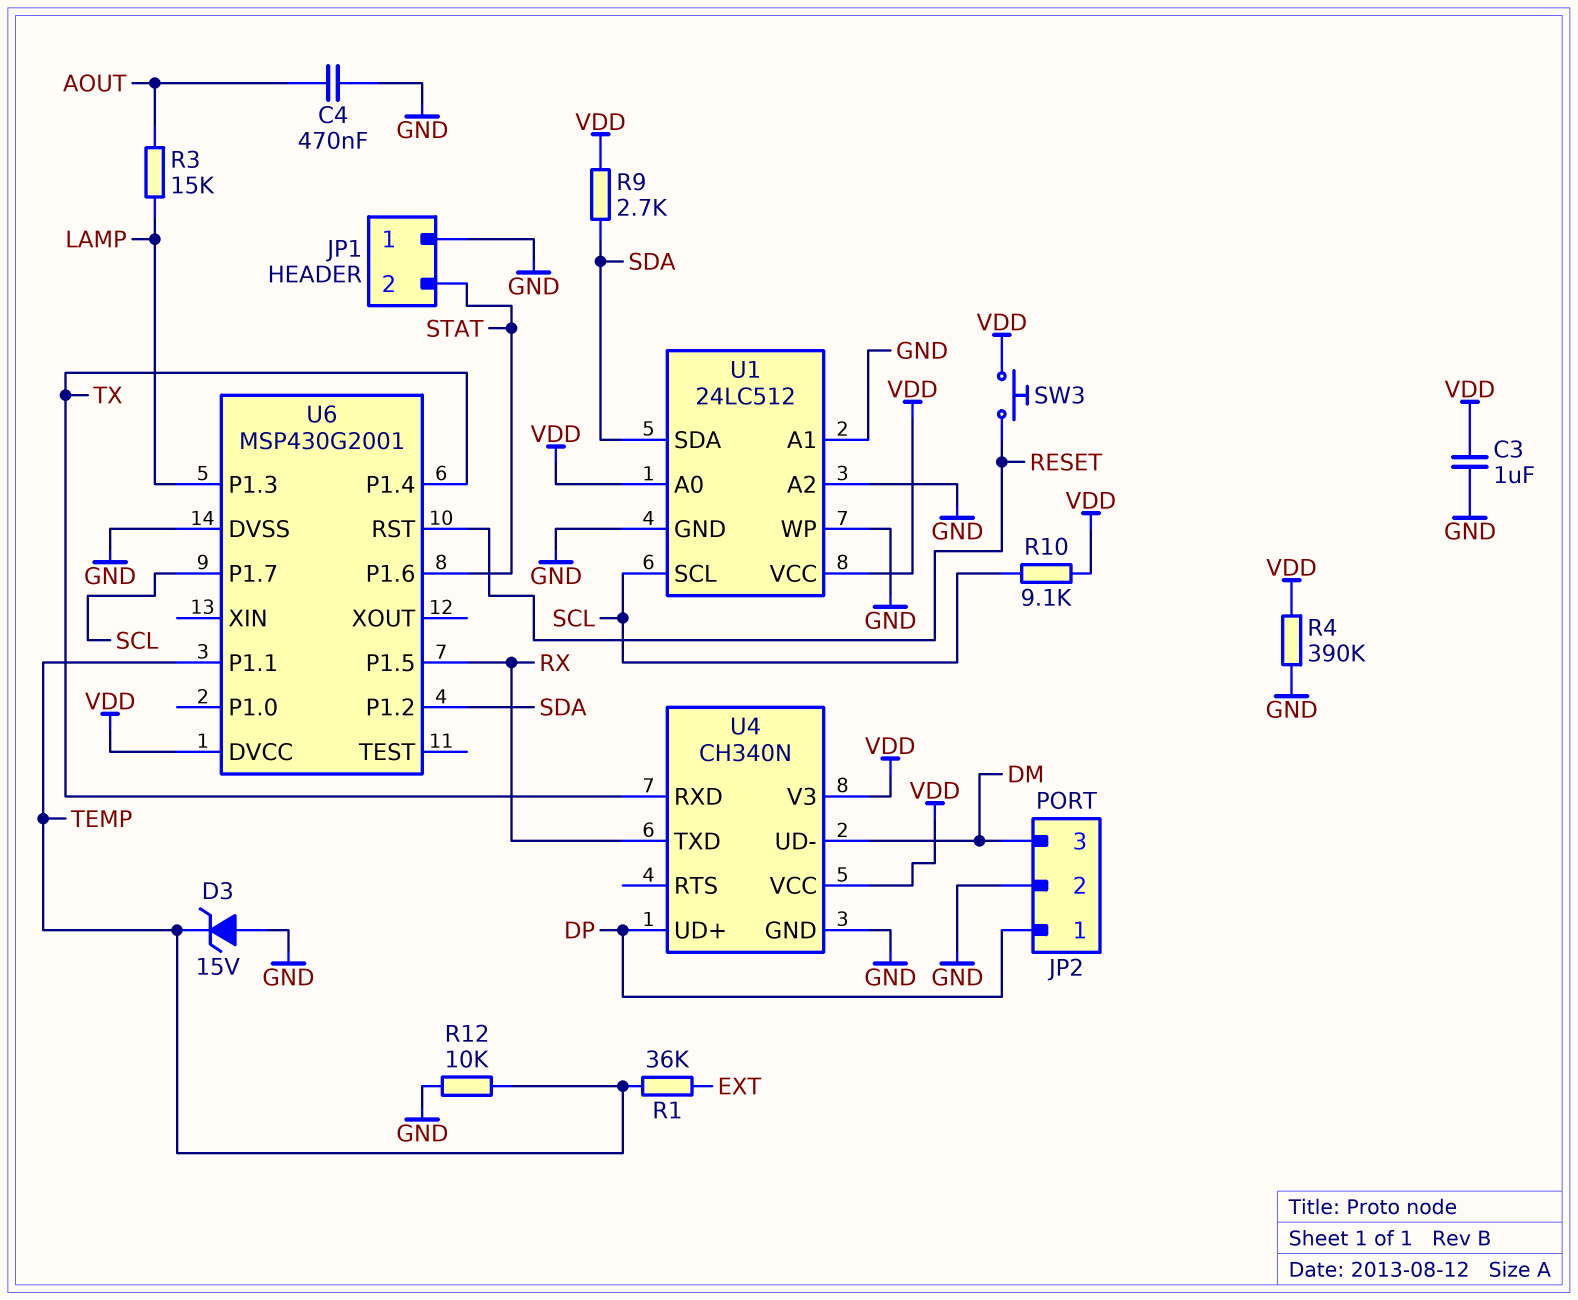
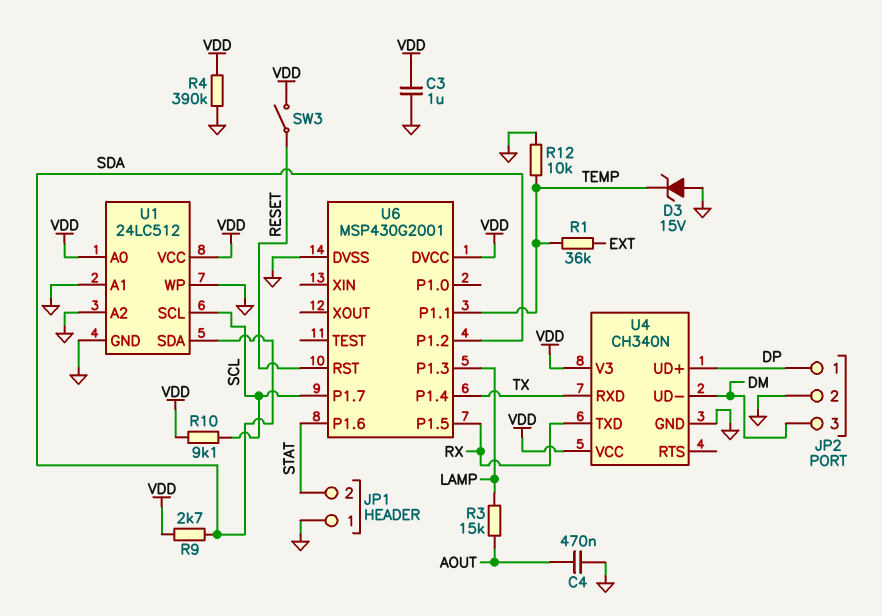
SW3: button (RESET, VDD) -> switch (RESET, VDD)

